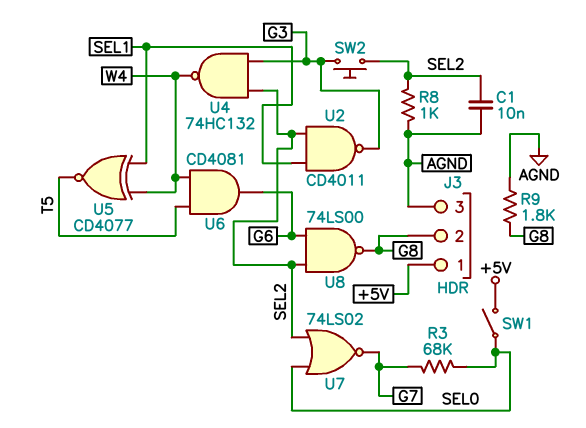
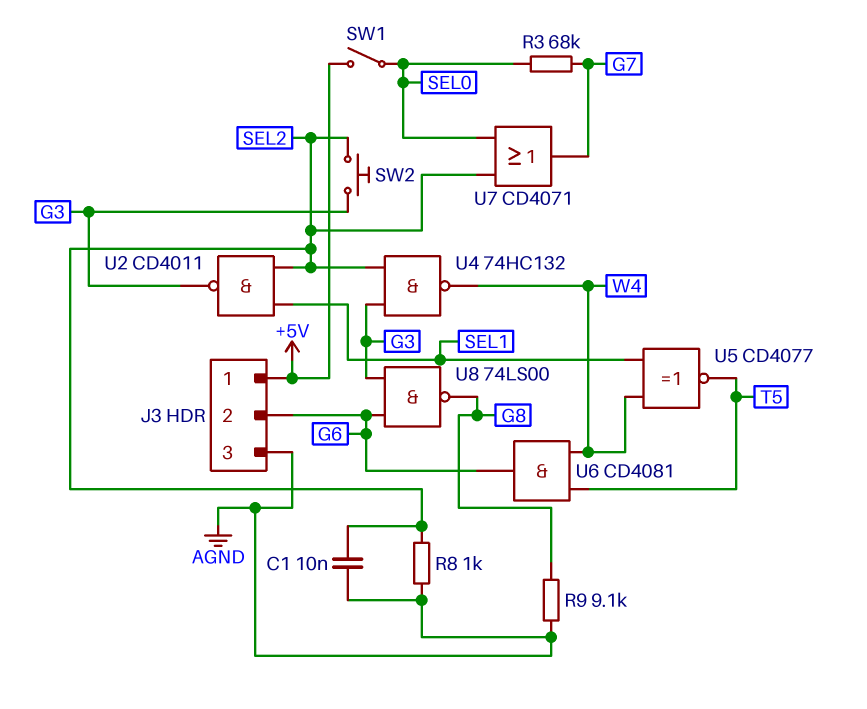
J3 pin 2: G8 -> G6
R9: 1.8k (AGND, G8) -> 9.1k (AGND, G8)
U7: NOR 74LS02 (in SEL0, in SEL2, out G7) -> OR CD4071 (in SEL0, in SEL2, out G7)
U8: NAND 74LS00 (in G6, in SEL2, out G8) -> NAND 74LS00 (in G3, in G6, out G8)

